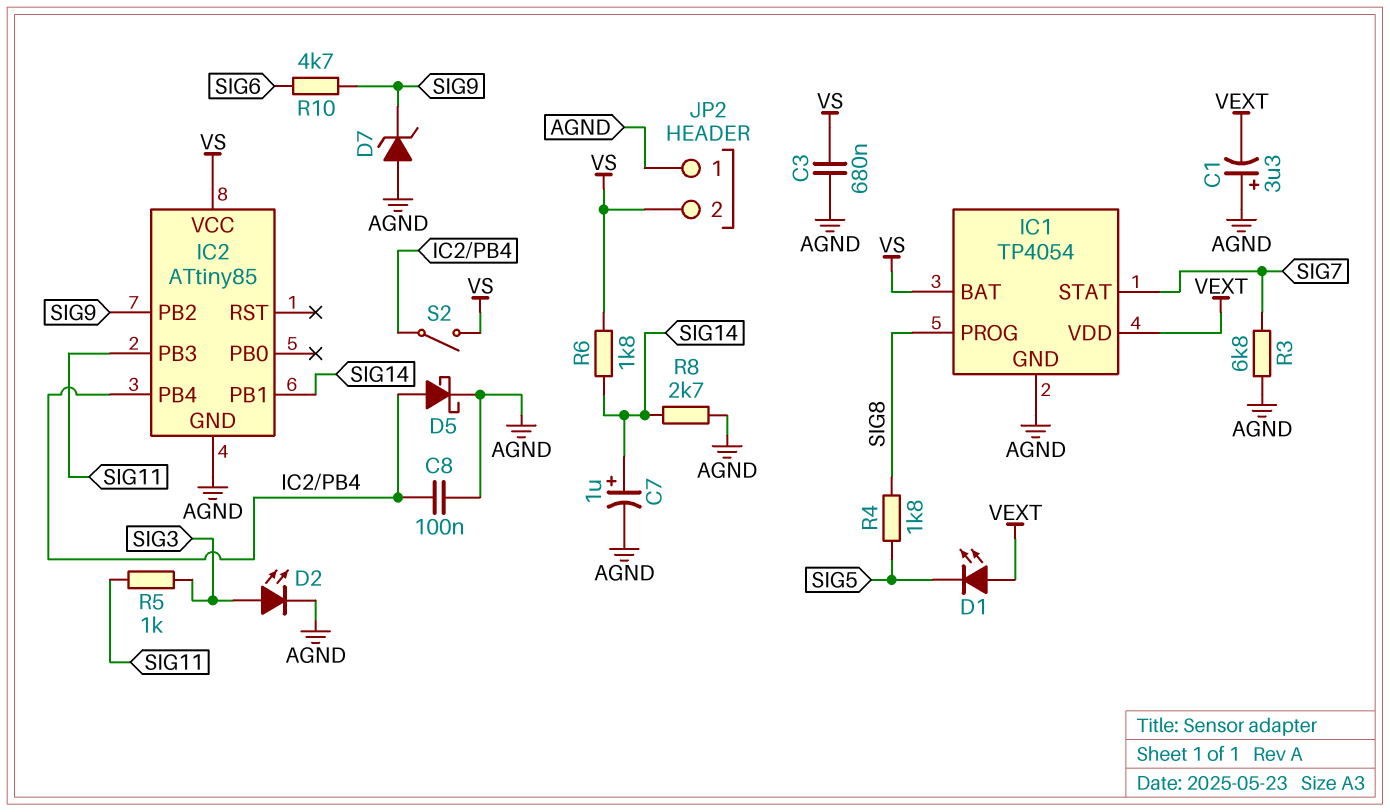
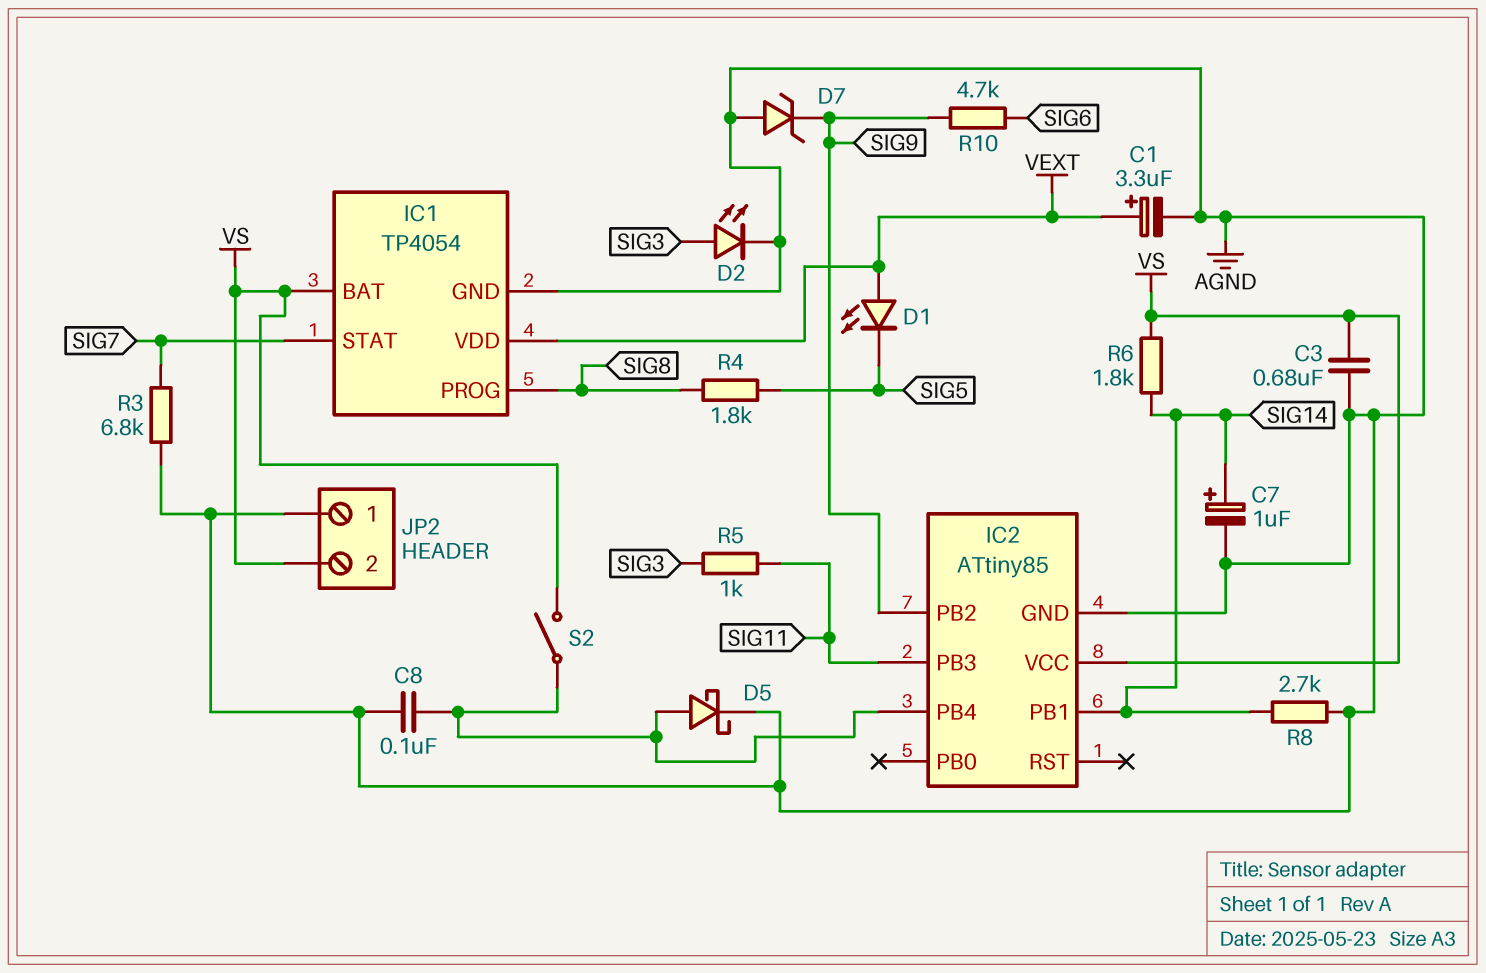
C1: 3.3uF (plus AGND, minus VEXT) -> 3.3uF (plus VEXT, minus AGND)

